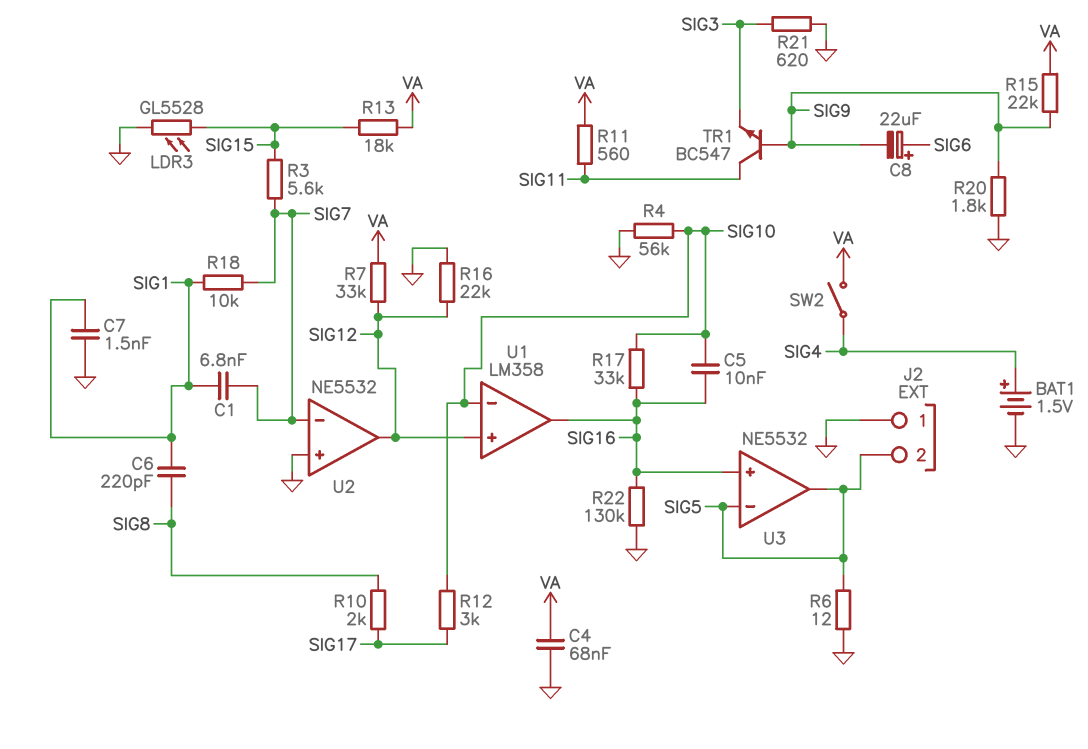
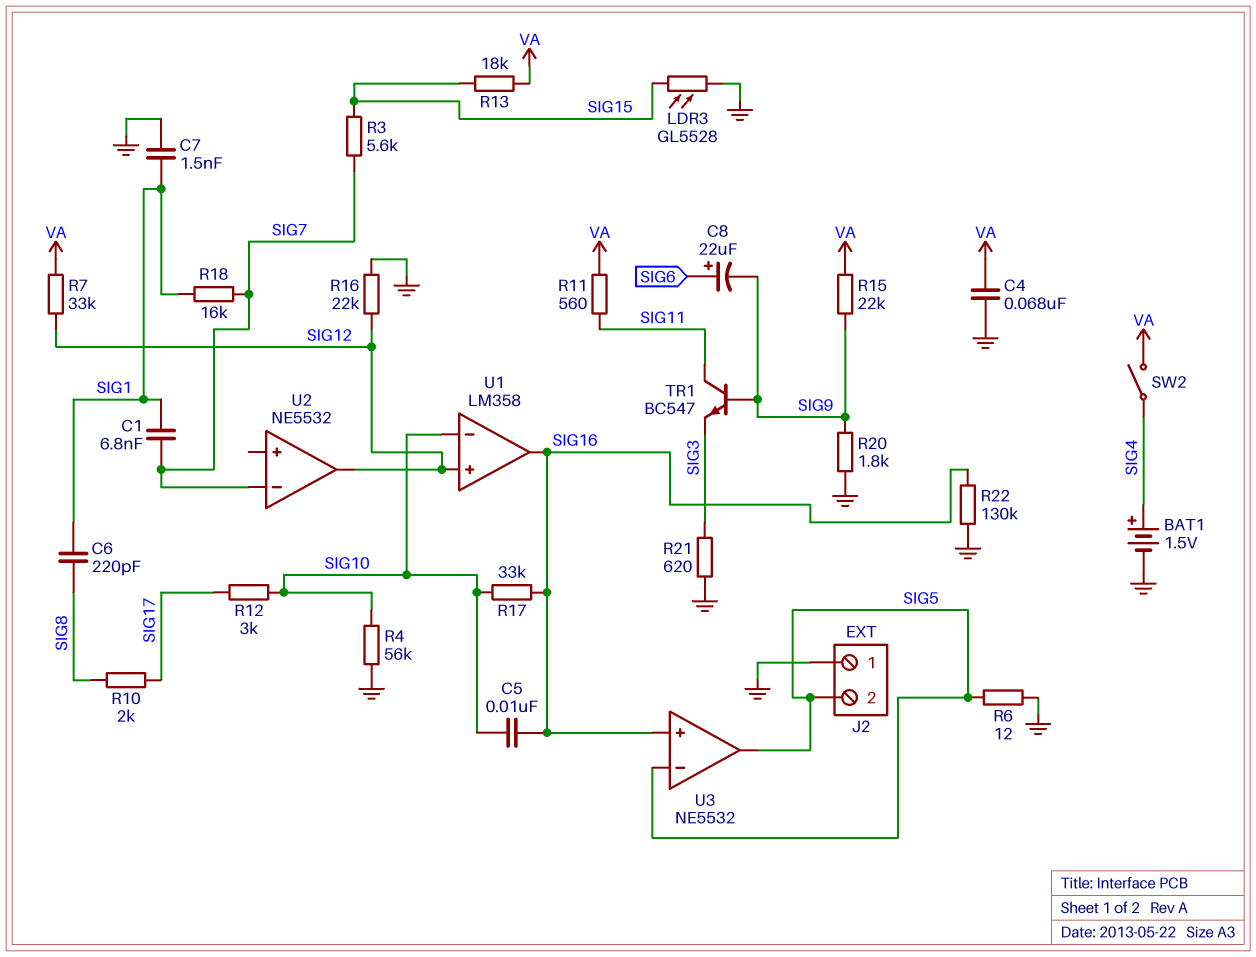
R18: 10k (SIG1, SIG7) -> 16k (SIG1, SIG7)
U2 pin in+: GND -> none

